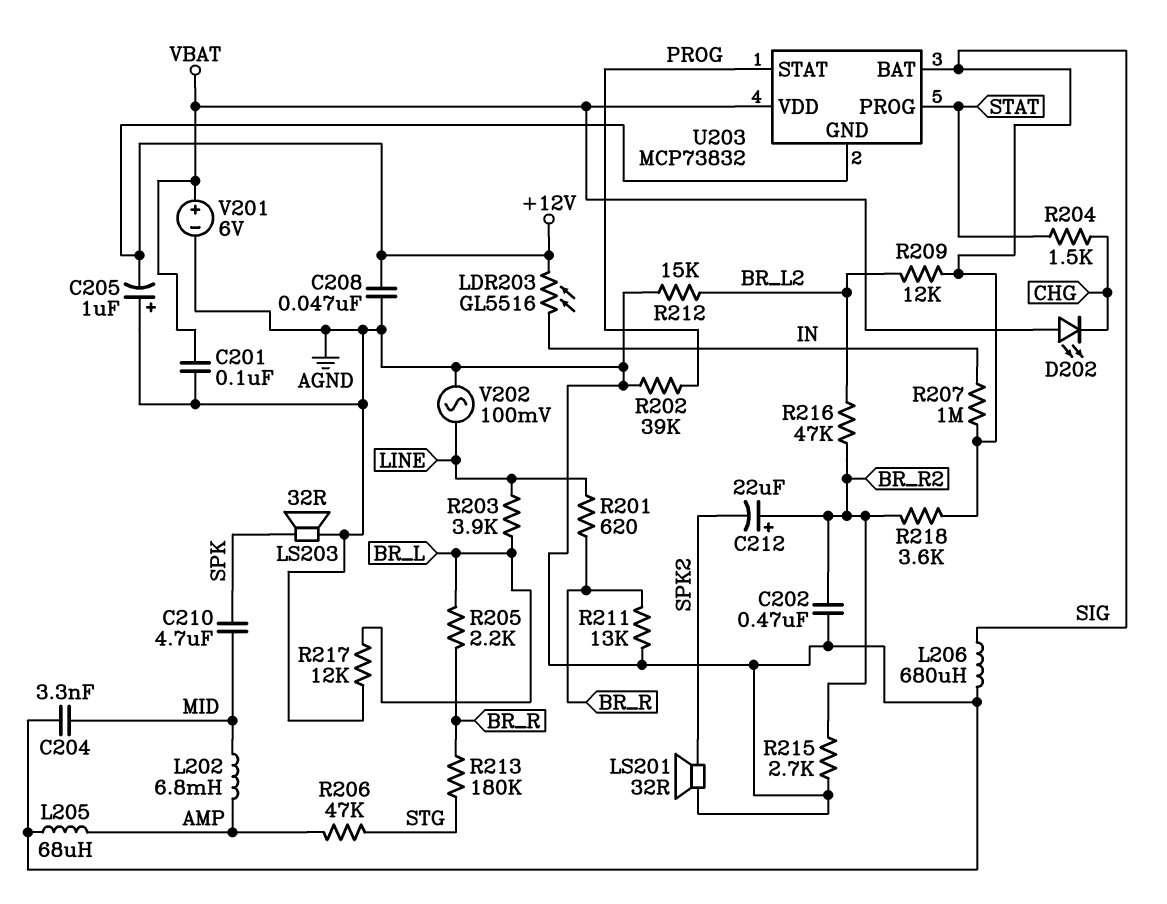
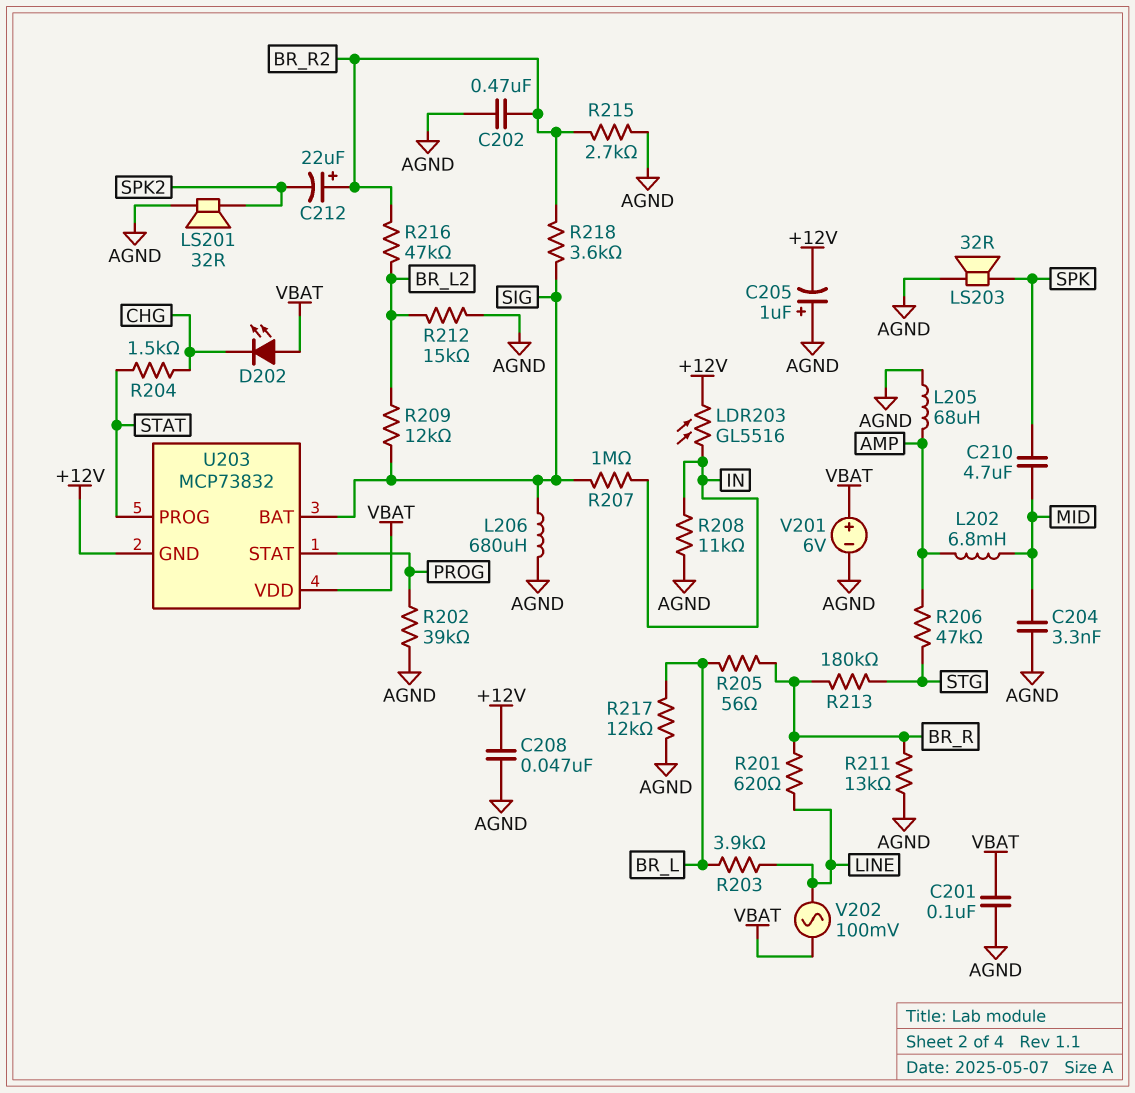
R205: 2.2k (BR_L, BR_R) -> 56 (BR_L, BR_R)
R208: none -> 11k (AGND, IN)
V202: AC 100mV (AGND, LINE) -> AC 100mV (LINE, VBAT)

